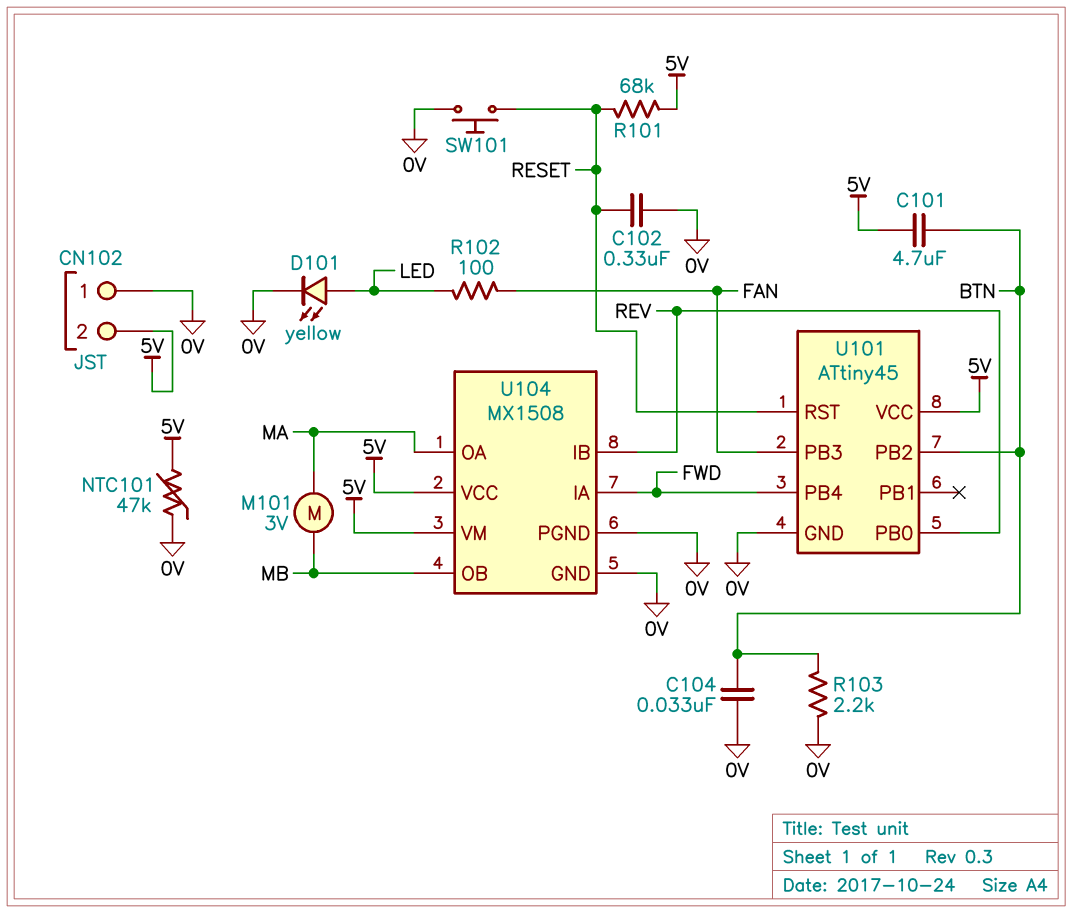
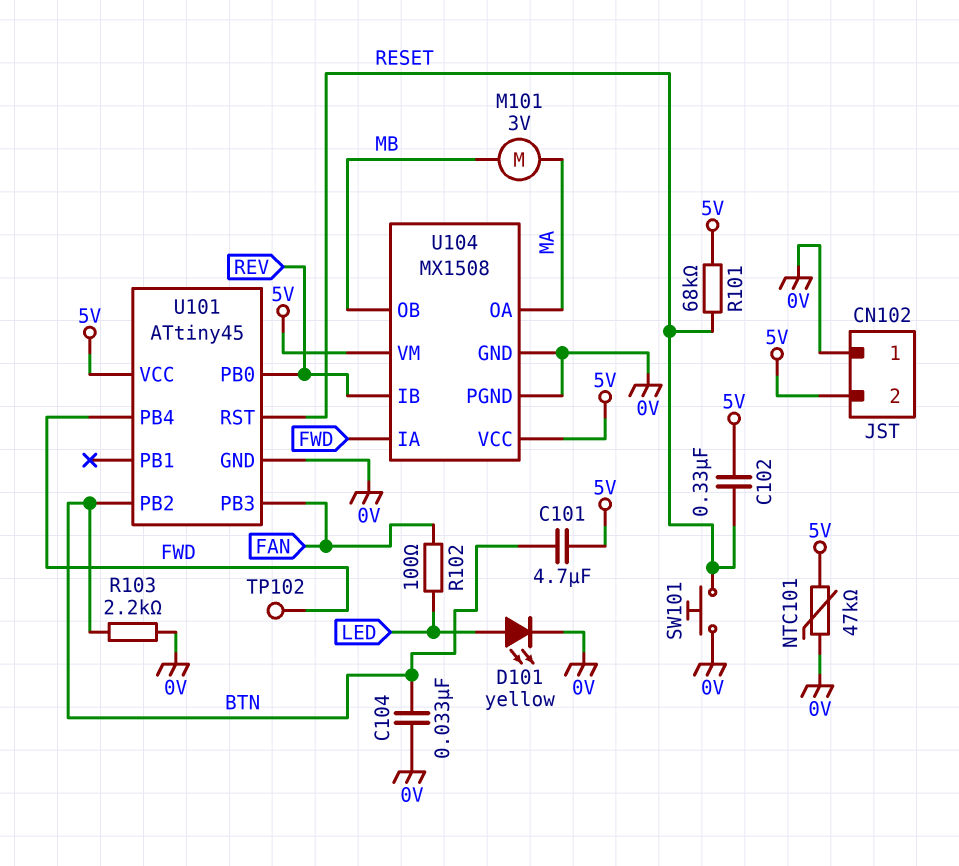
C102: 330nF (0V, RESET) -> 330nF (5V, RESET)
TP102: none -> test point (FWD)

